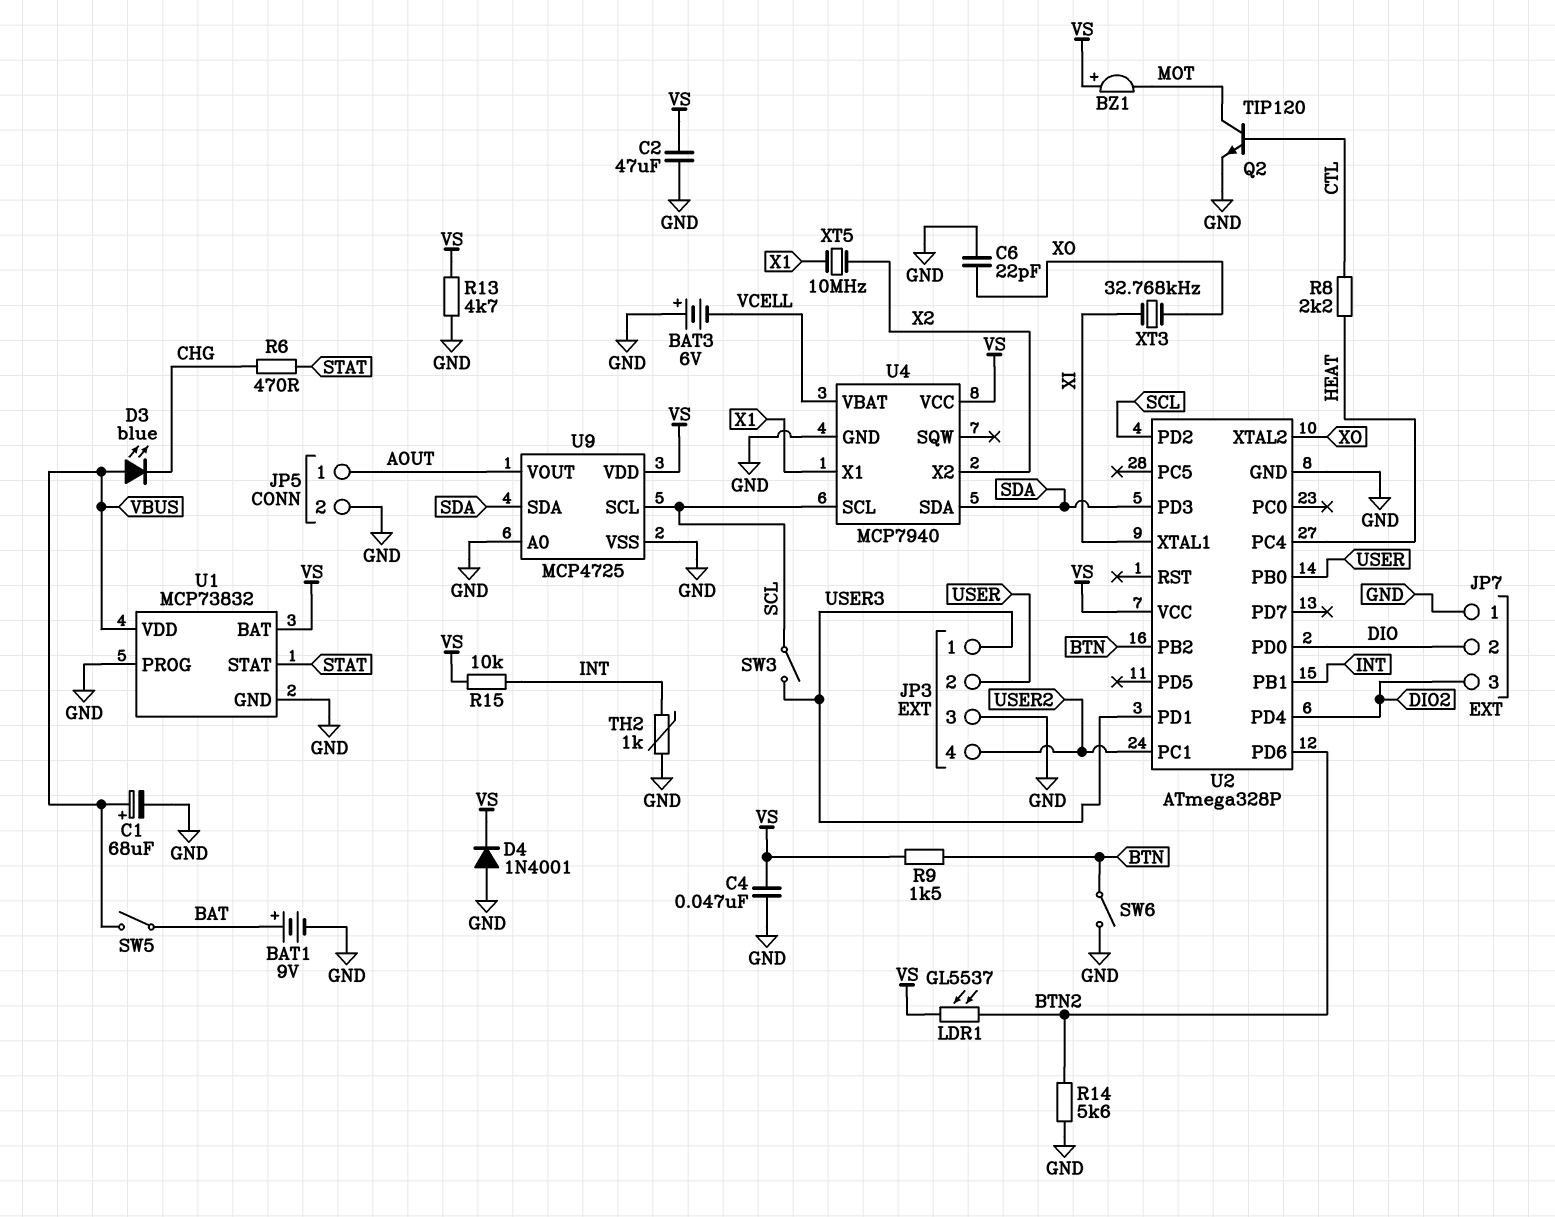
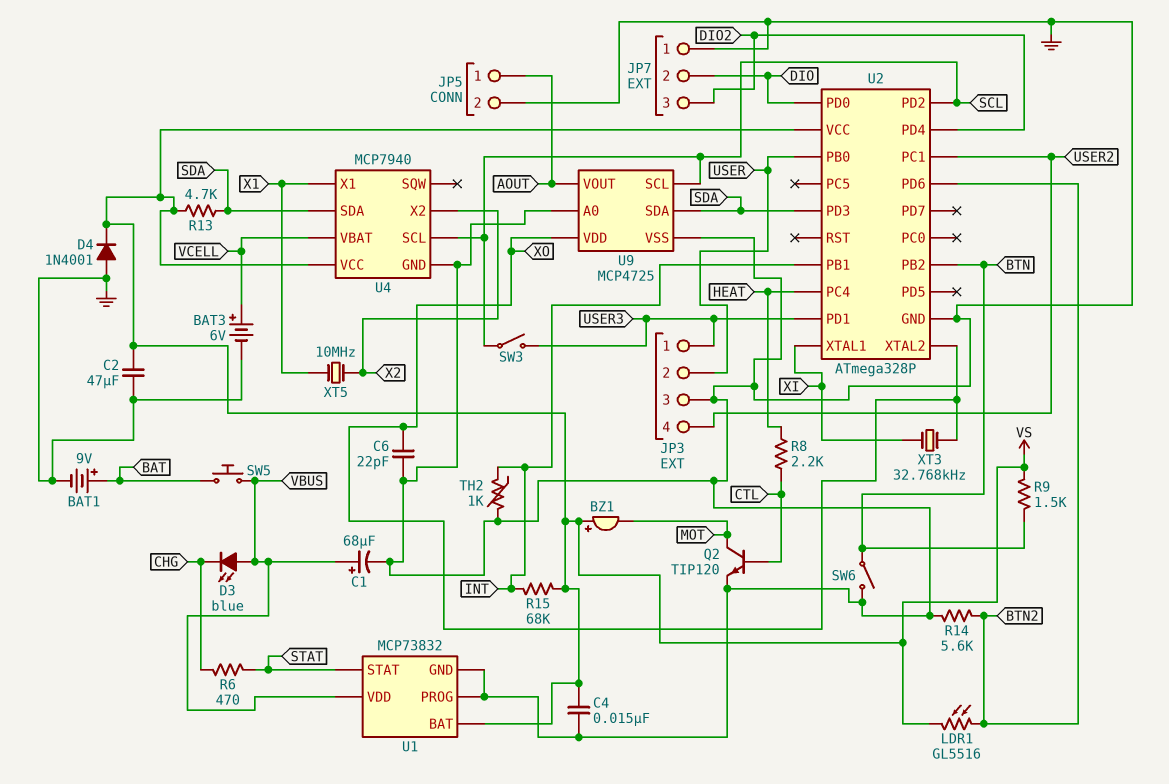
BAT3: 6V (plus GND, minus VCELL) -> 6V (plus VCELL, minus GND)
C4: 47nF (GND, VS) -> 15nF (GND, VS)
LDR1: GL5537 (BTN2, VS) -> GL5516 (BTN2, VS)
R13: 4.7k (GND, VS) -> 4.7k (SDA, VS)
R15: 10k (INT, VS) -> 68k (INT, VS)
SW5: switch (BAT, VBUS) -> button (BAT, VBUS)
U9 pin VDD: VS -> XO

